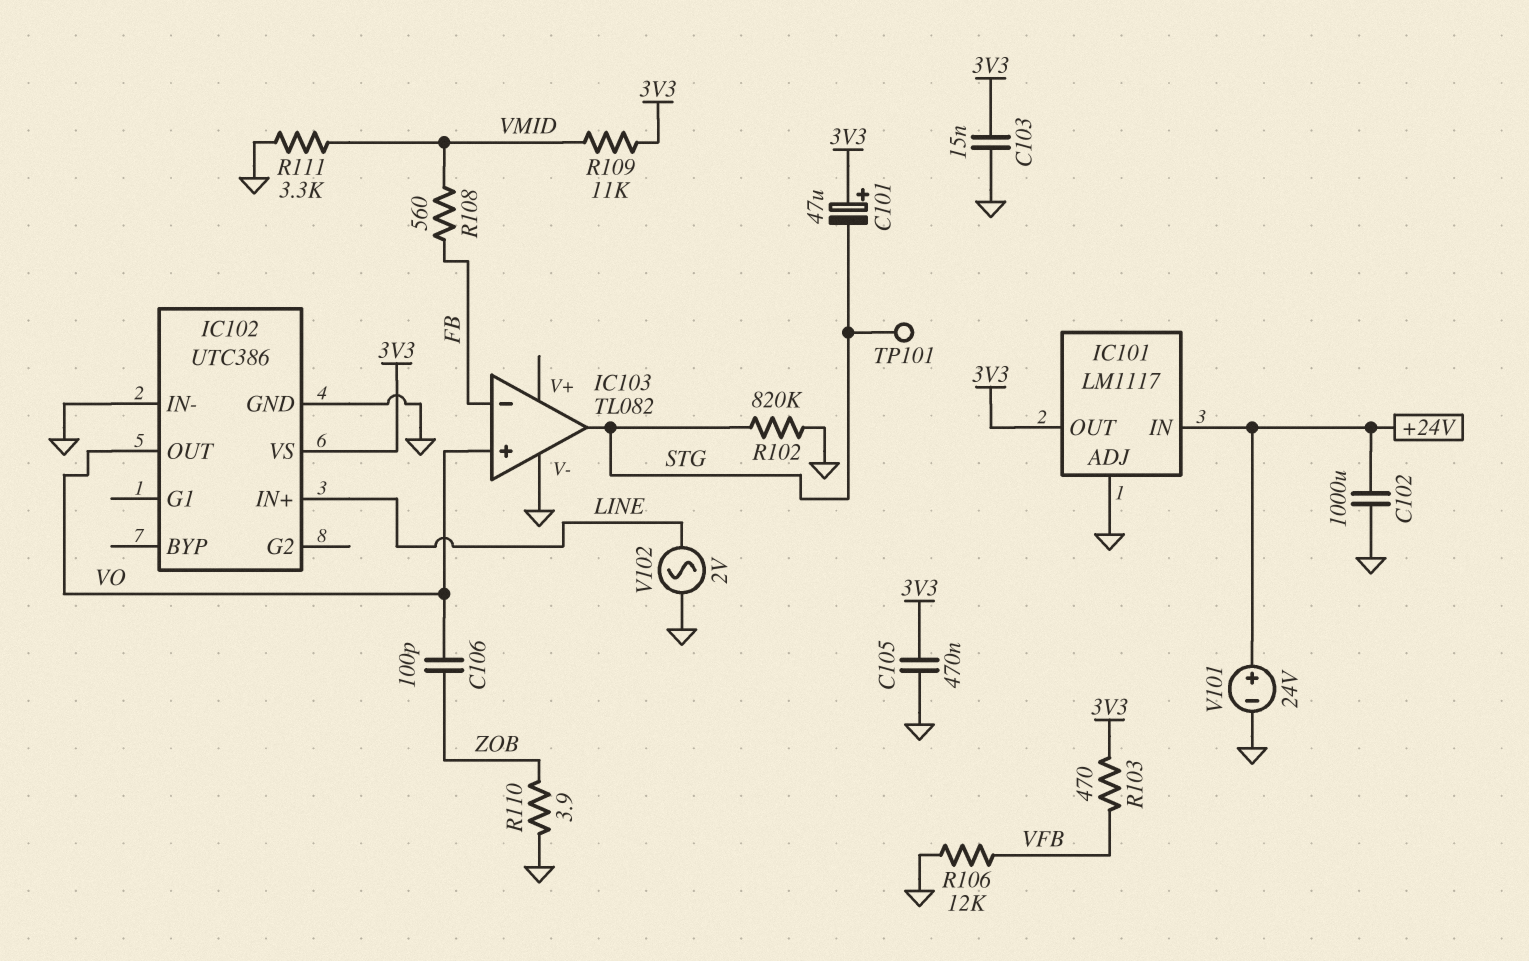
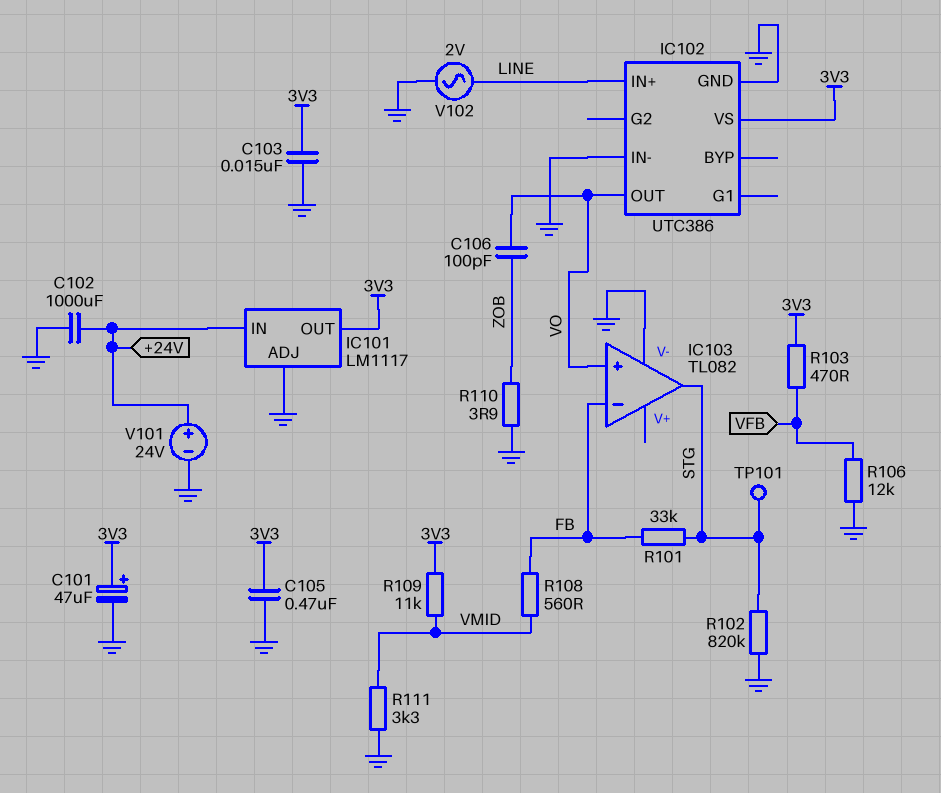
C101: 47uF (plus 3V3, minus STG) -> 47uF (plus 3V3, minus GND)
R101: none -> 33k (FB, STG)

